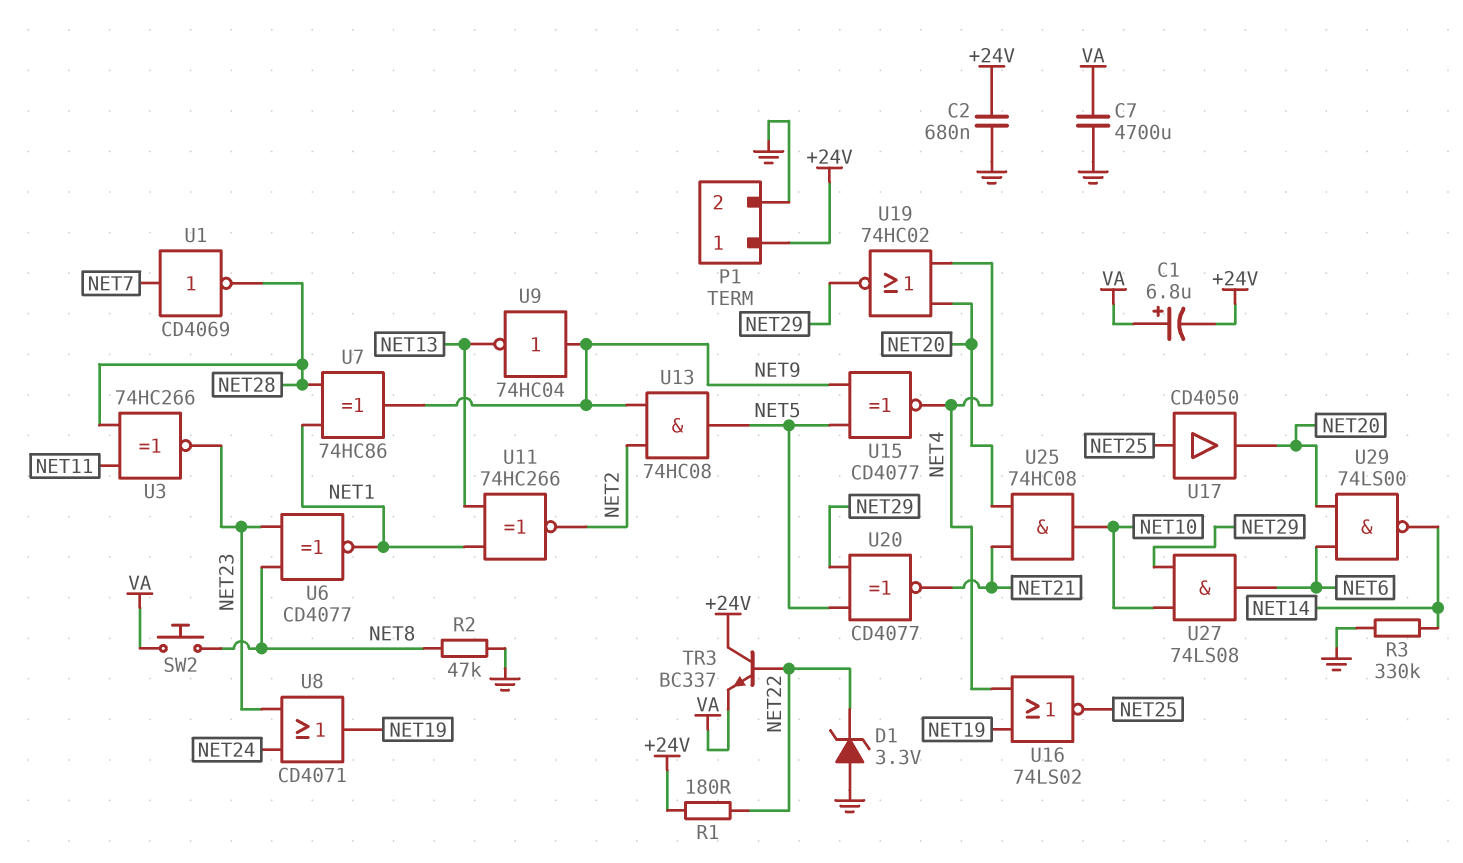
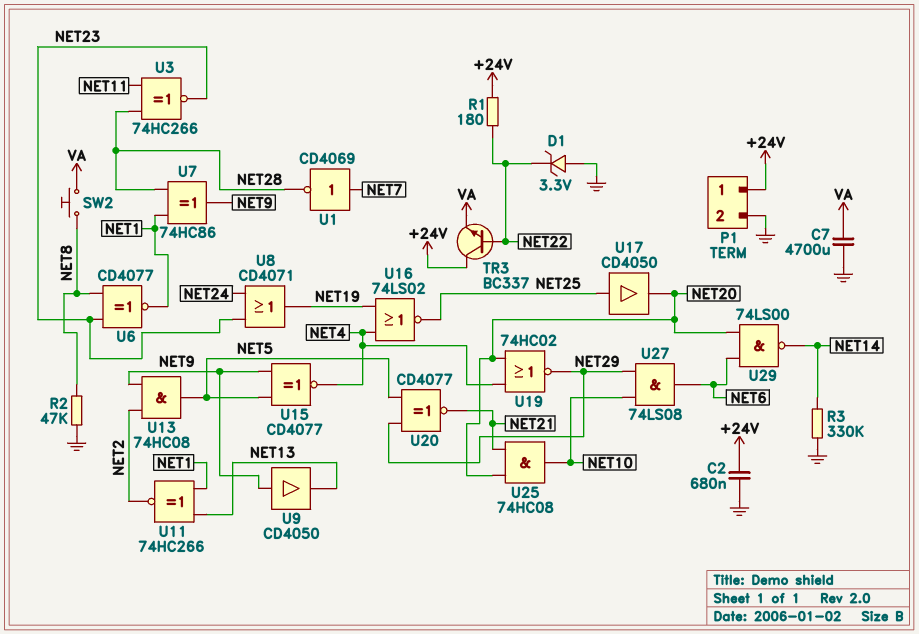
C1: 6.8uF (plus VA, minus +24V) -> none
U9: NOT 74HC04 (in NET9, out NET13) -> buffer CD4050 (in NET9, out NET13)

